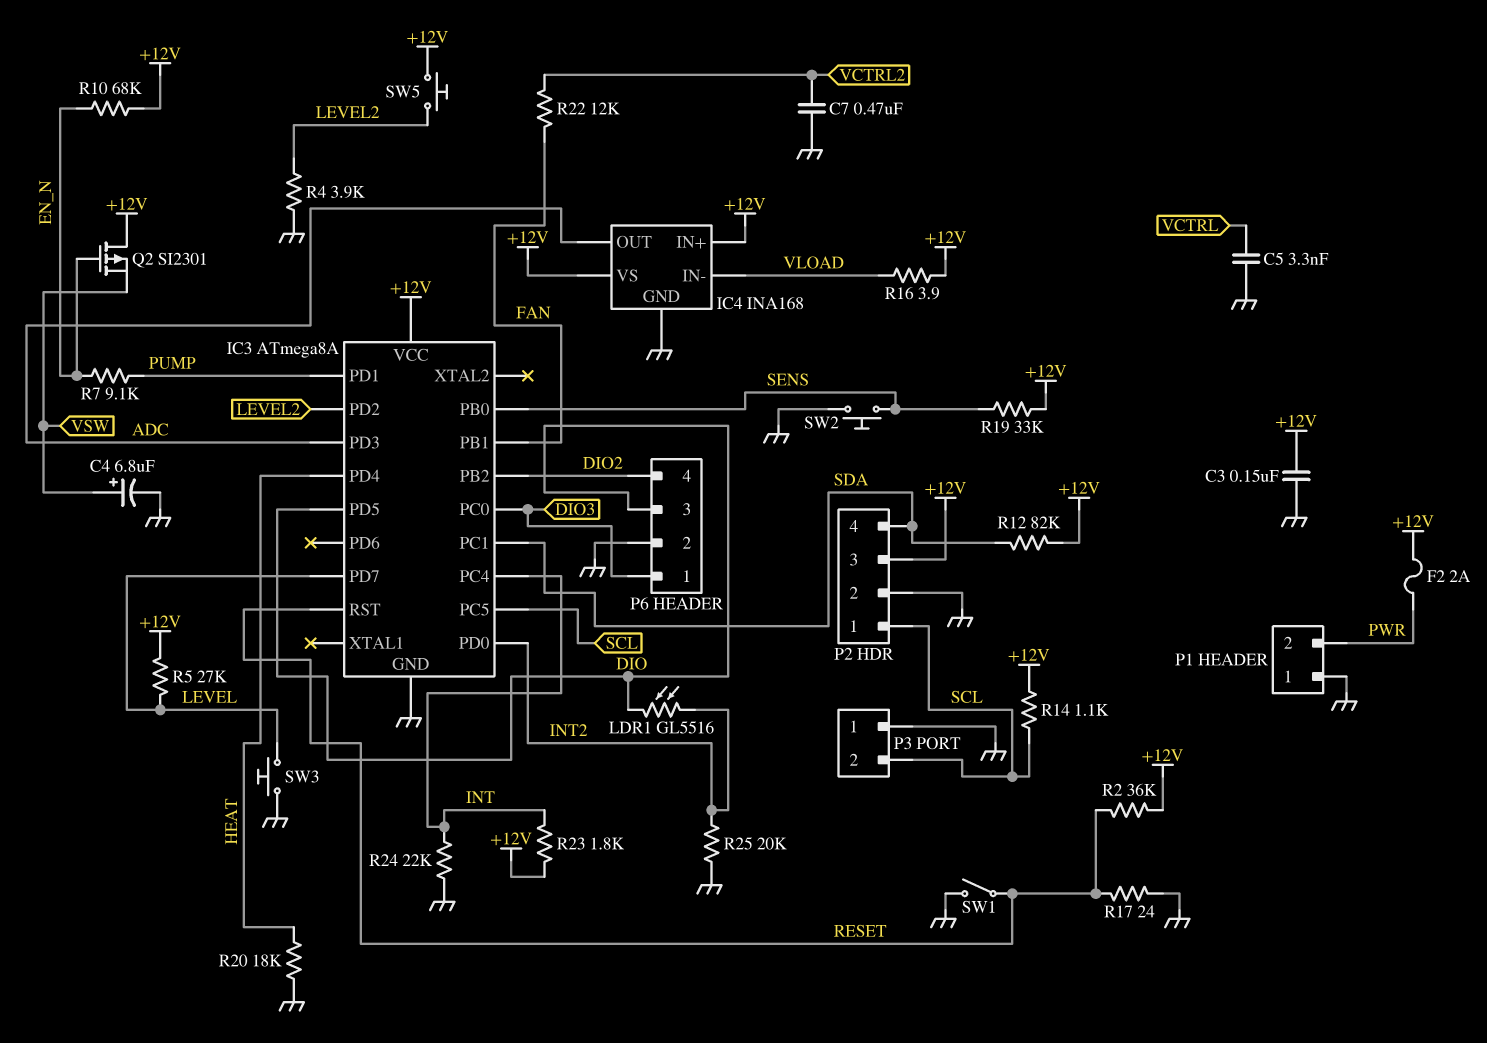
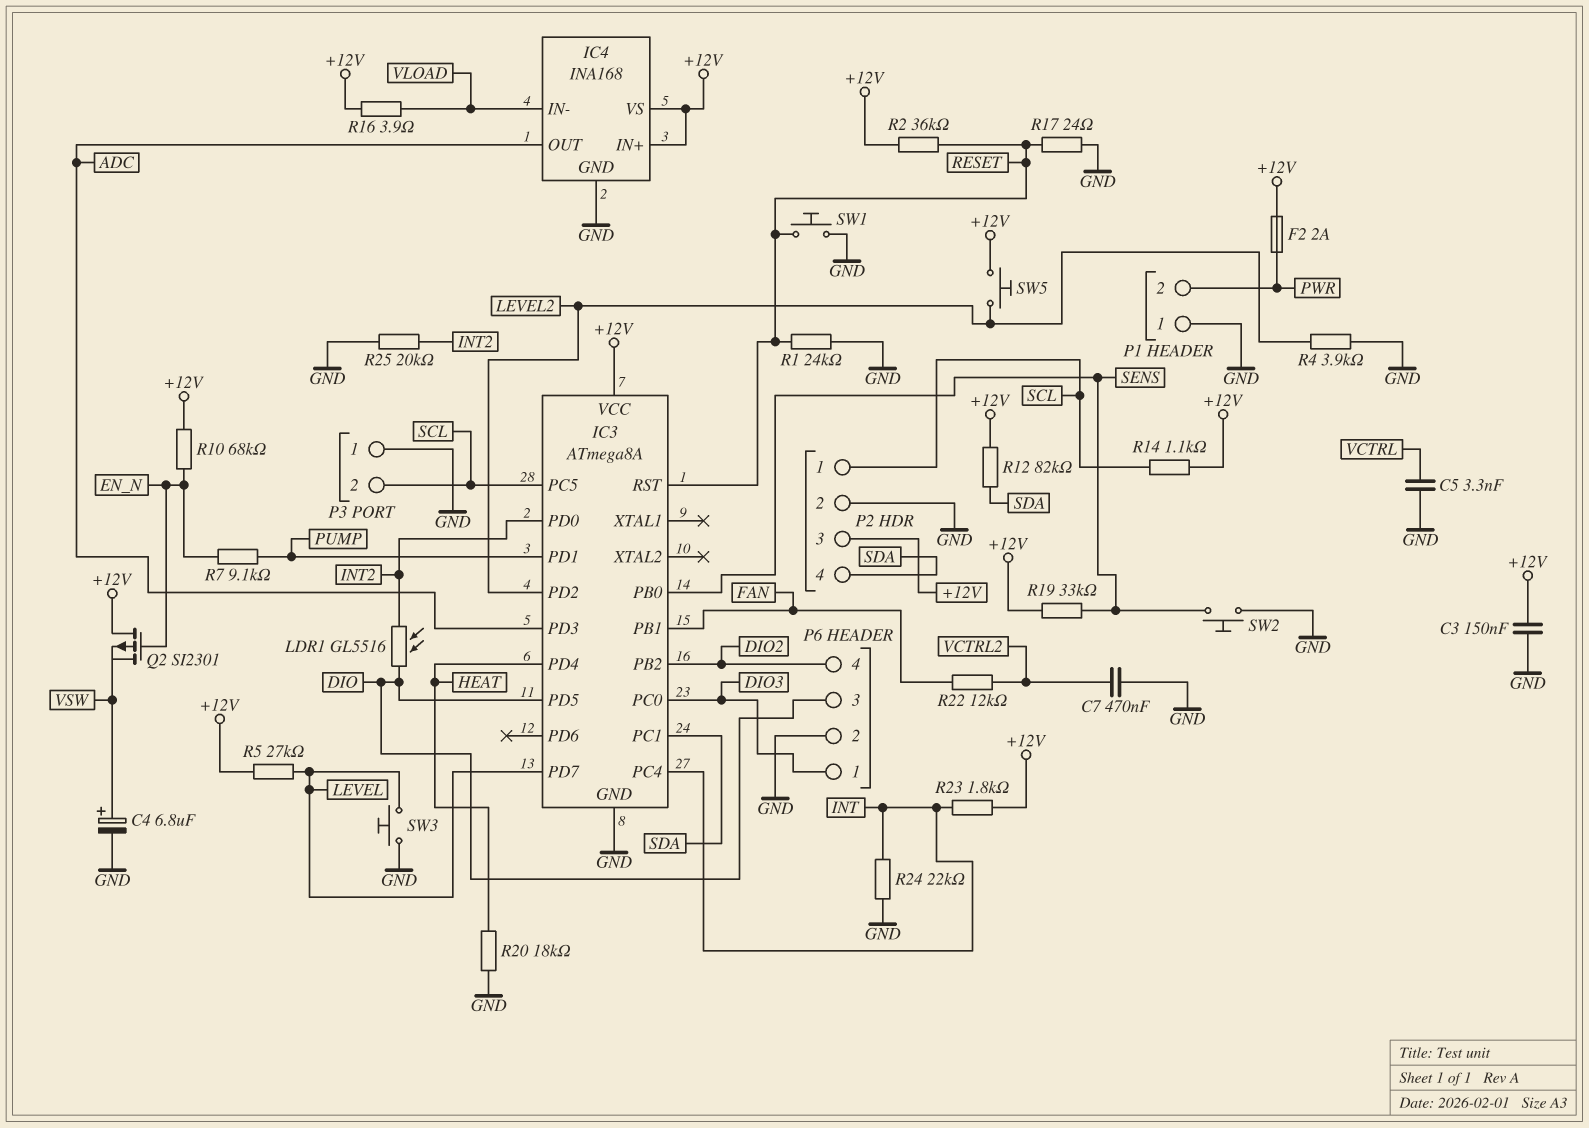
R1: none -> 24k (GND, RESET)
SW1: switch (GND, RESET) -> button (GND, RESET)

